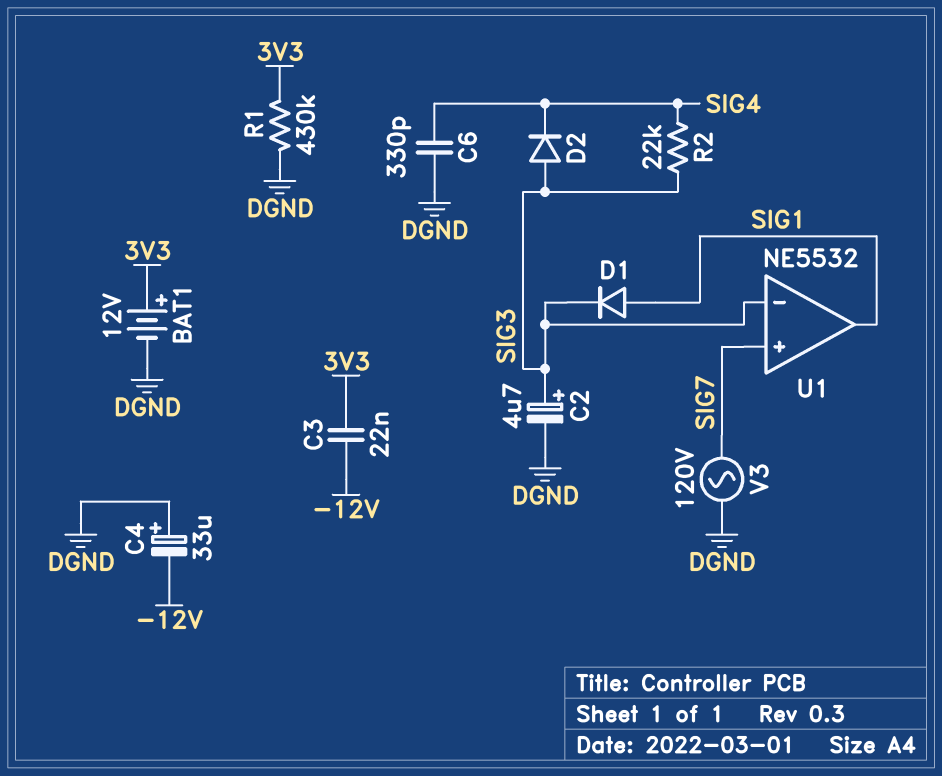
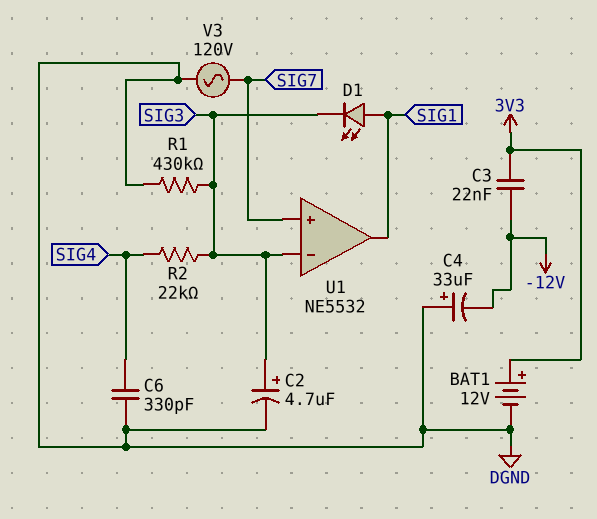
D1: diode (A SIG1, K SIG3) -> LED (A SIG1, K SIG3)
D2: diode (A SIG3, K SIG4) -> none
R1: 430k (3V3, DGND) -> 430k (DGND, SIG3)

